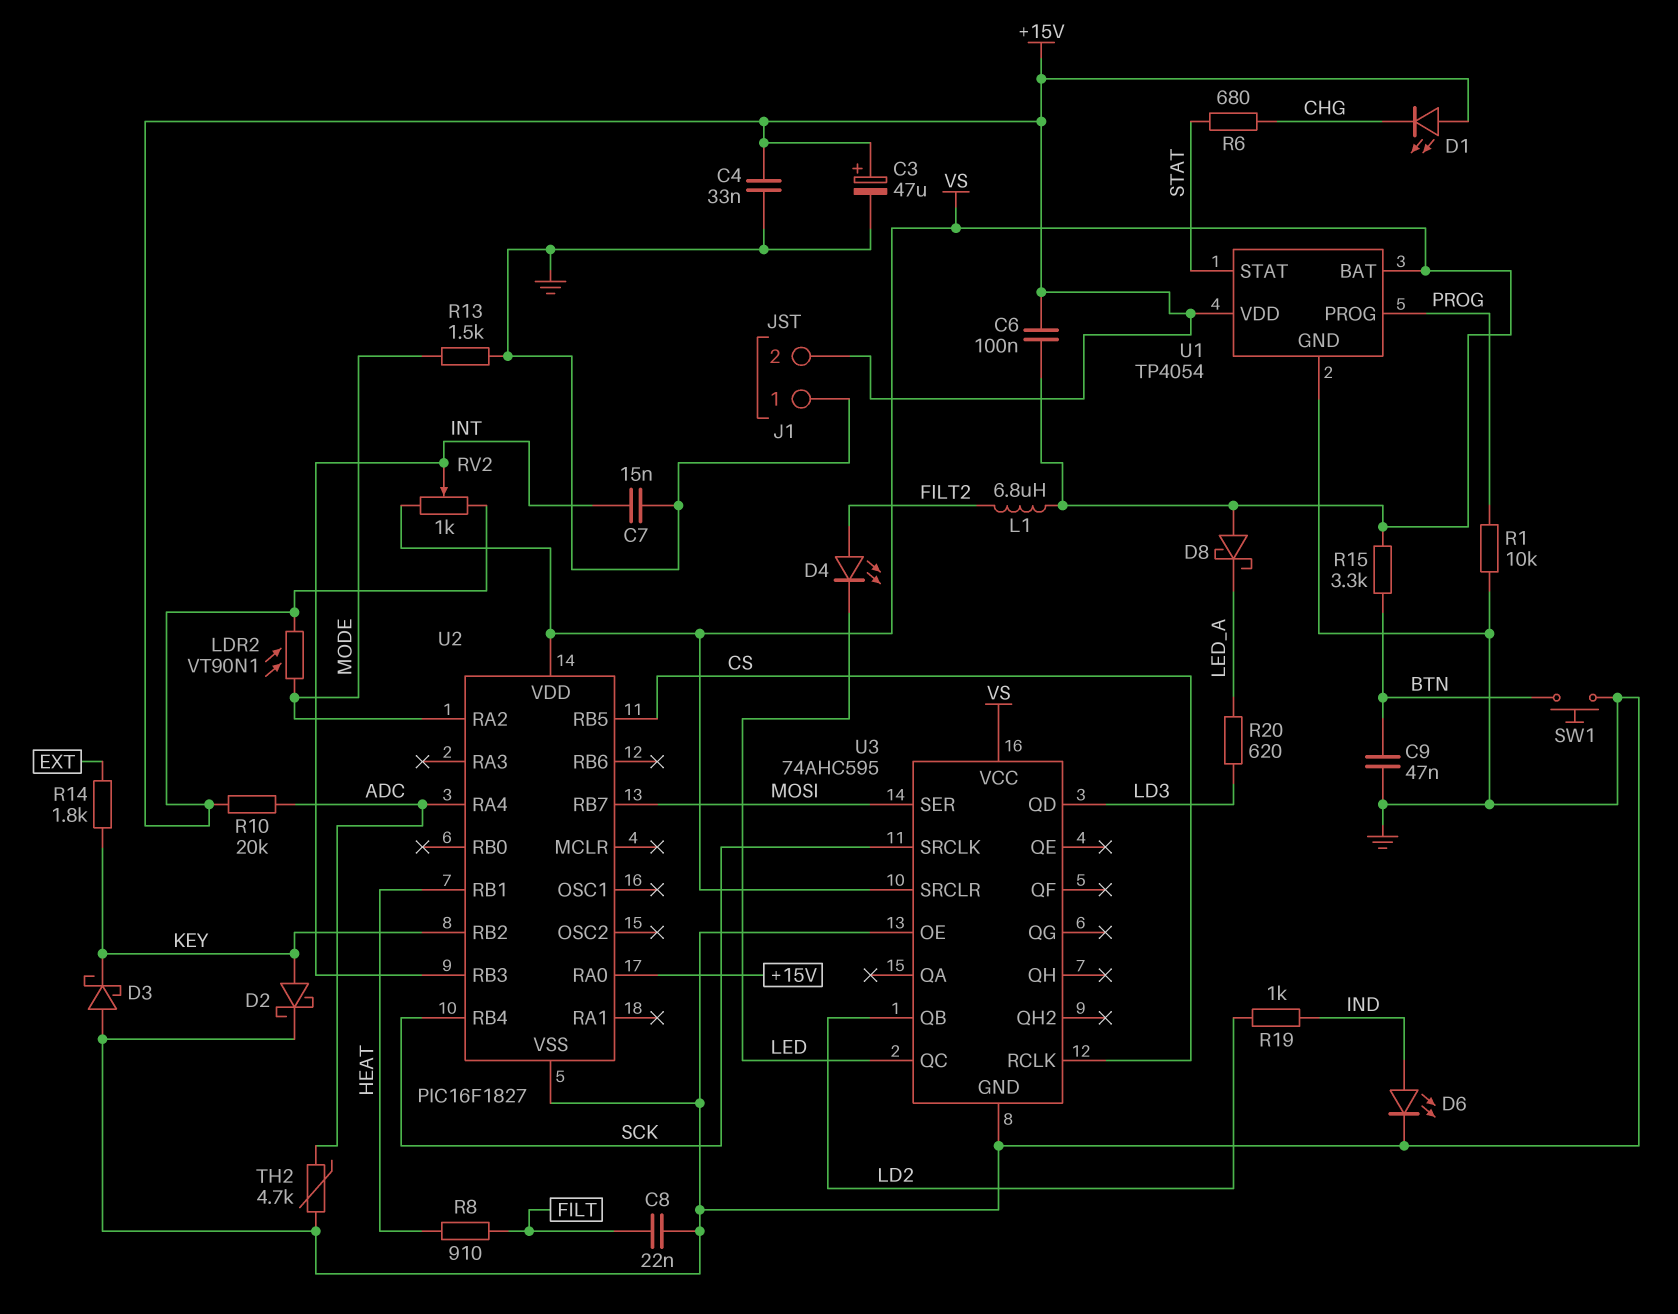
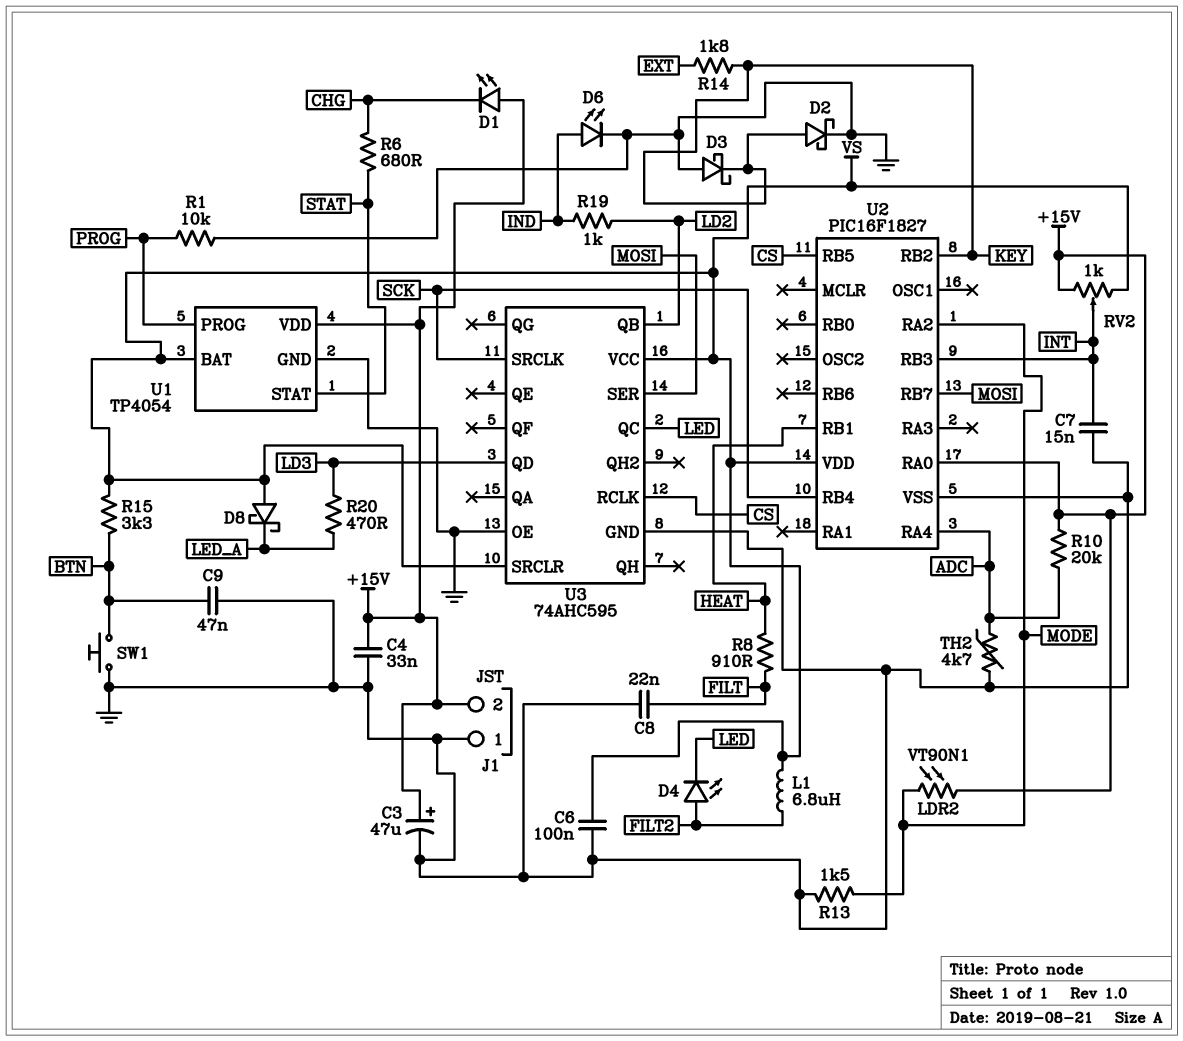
C6: 100nF (+15V, VS) -> 100nF (GND, VS)
R20: 620 (LD3, LED_A) -> 470 (LD3, LED_A)

